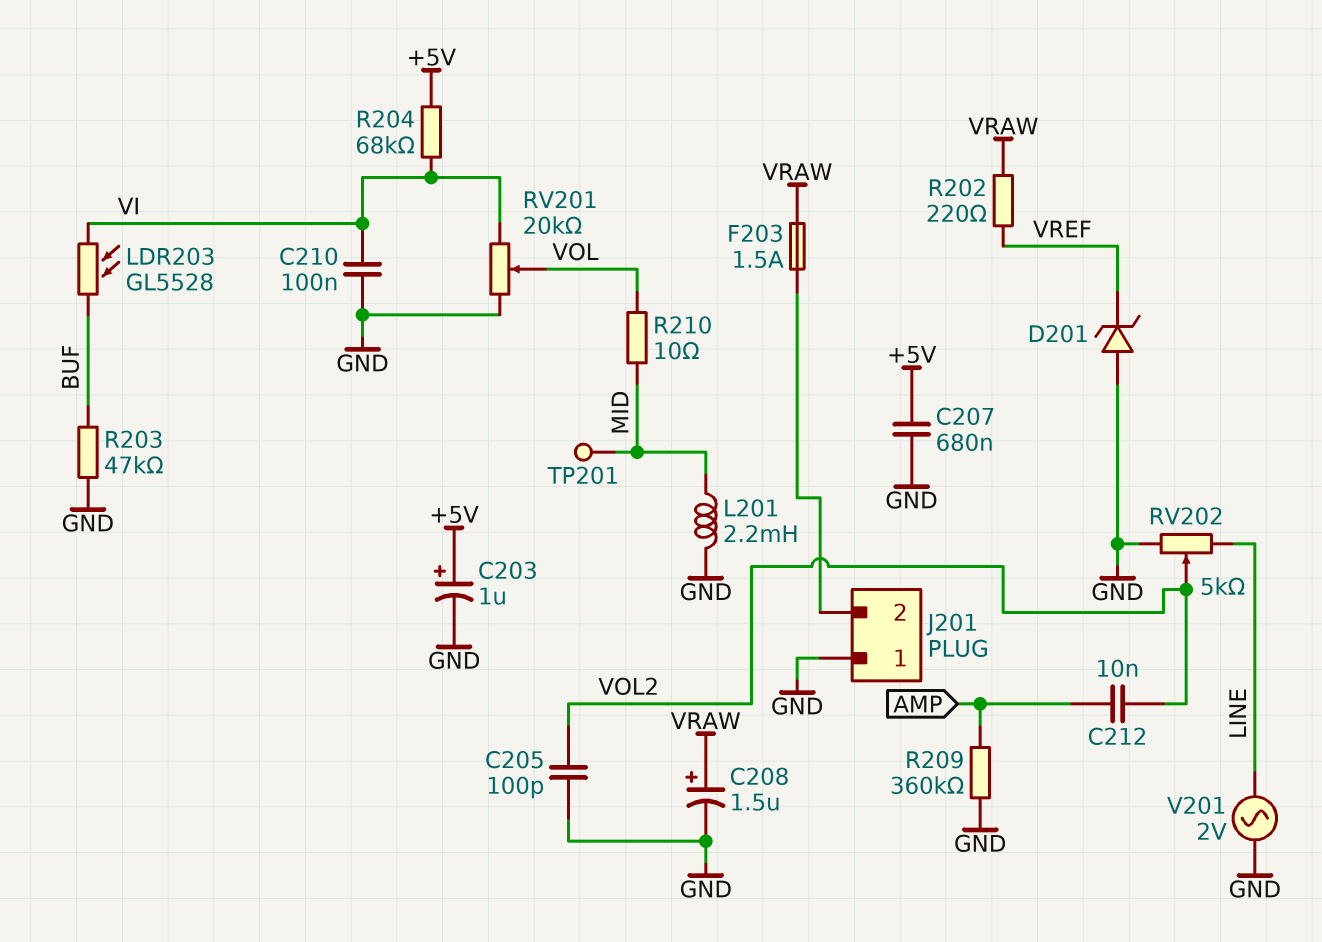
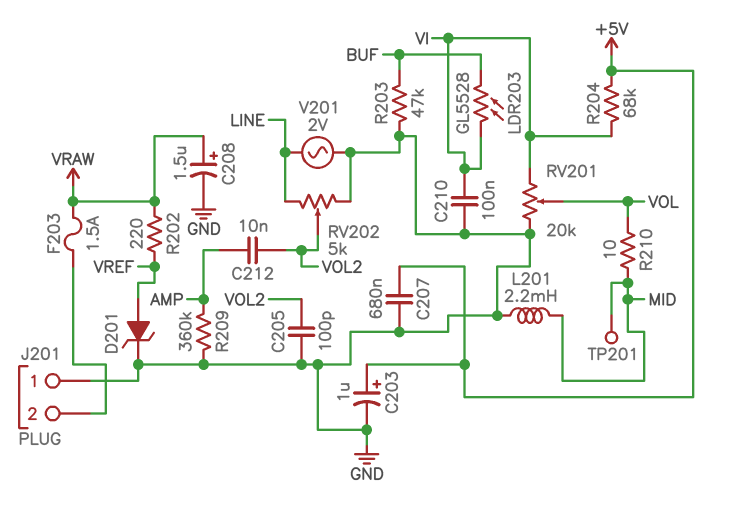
D201: zener (A GND, K VREF) -> zener (A VREF, K GND)

